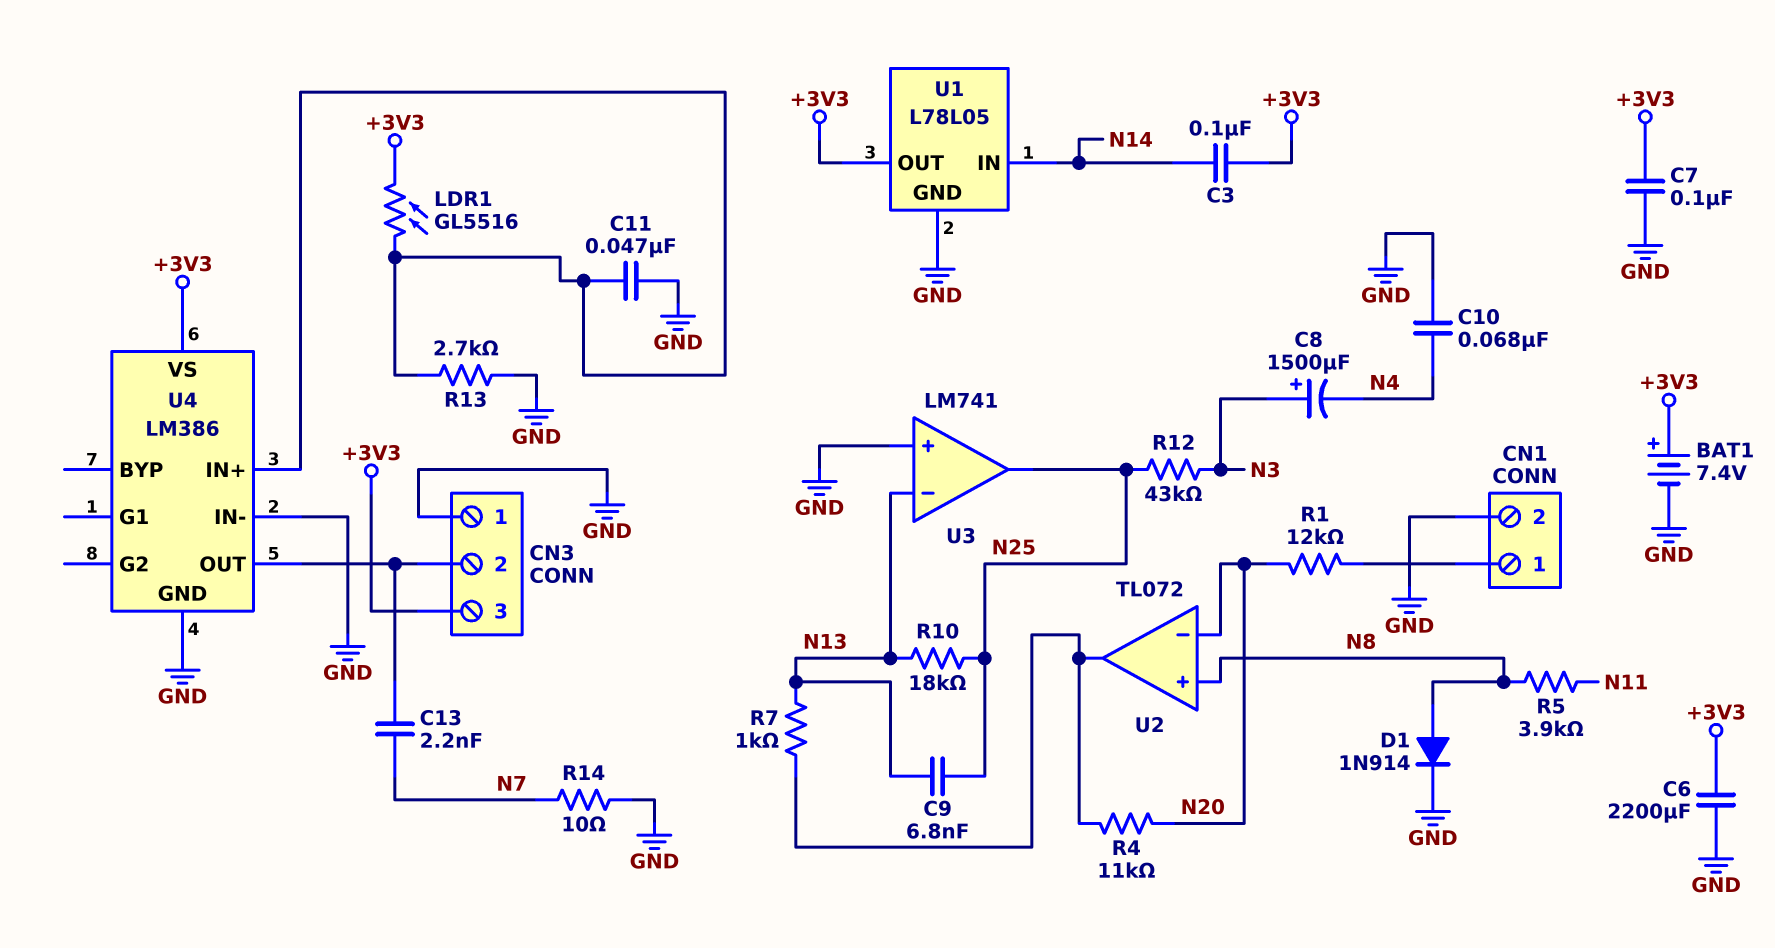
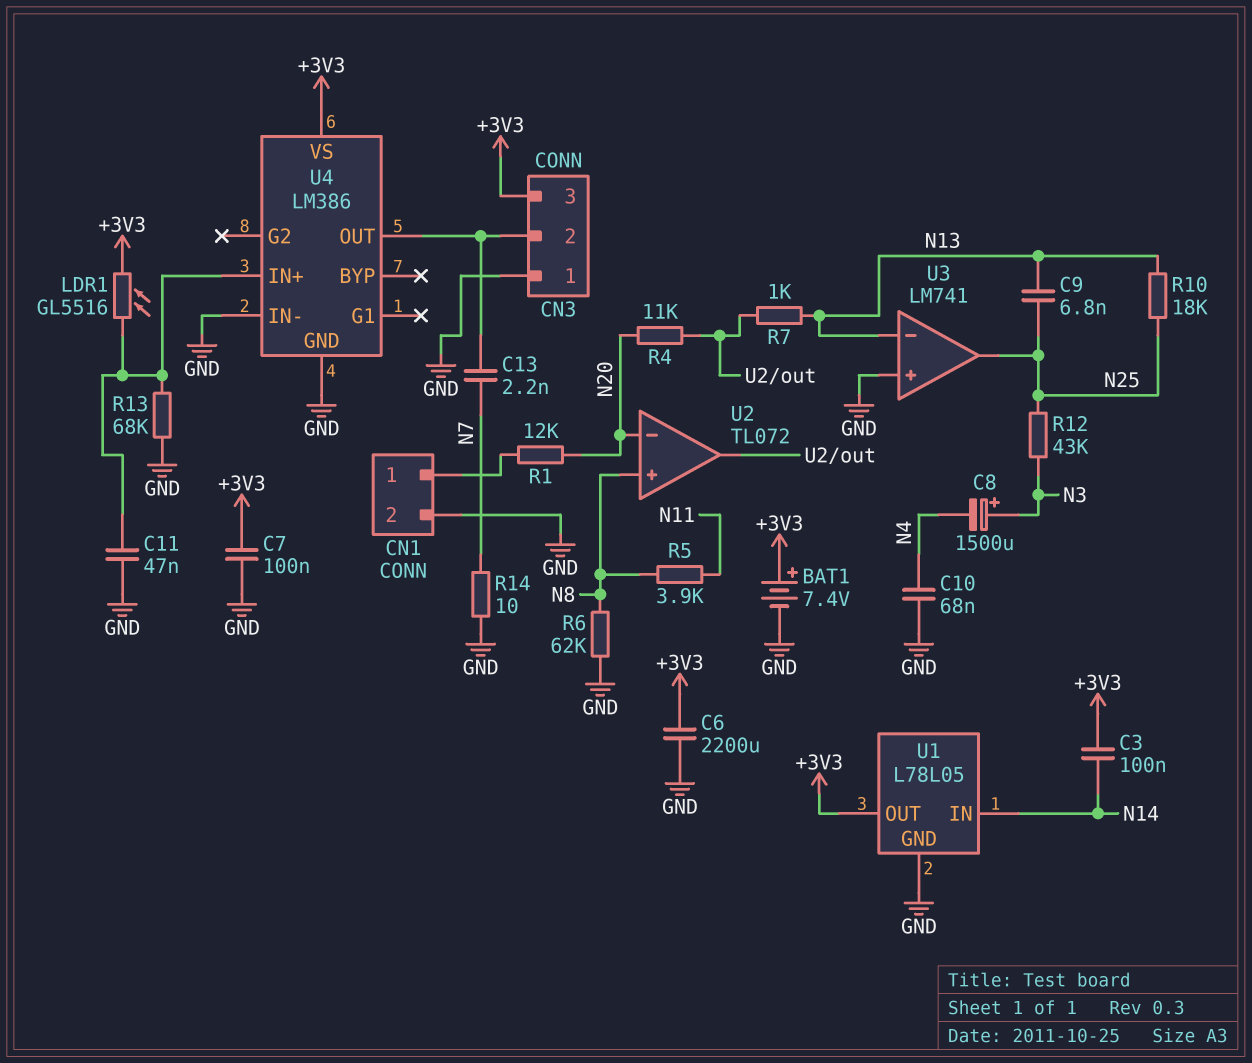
D1: diode 1N914 (A N8, K GND) -> none
R6: none -> 62k (GND, N8)
R13: 2.7k (GND, U4/IN+) -> 68k (GND, U4/IN+)

